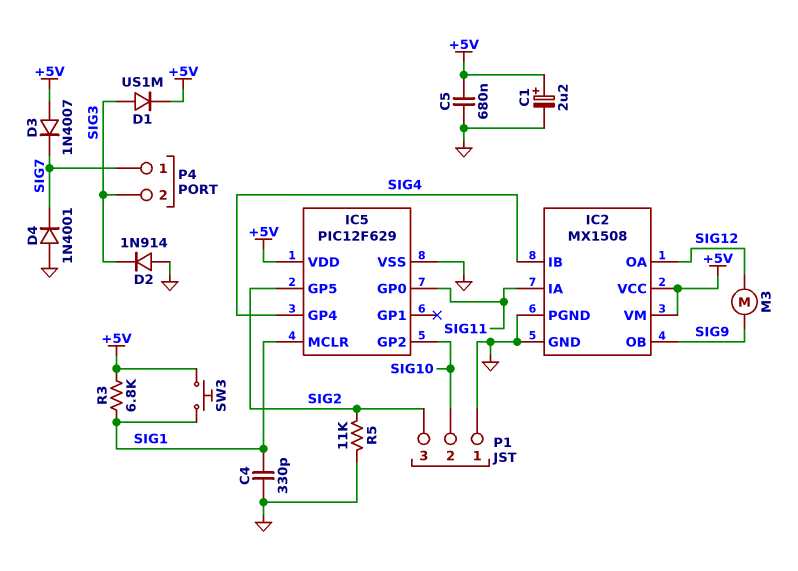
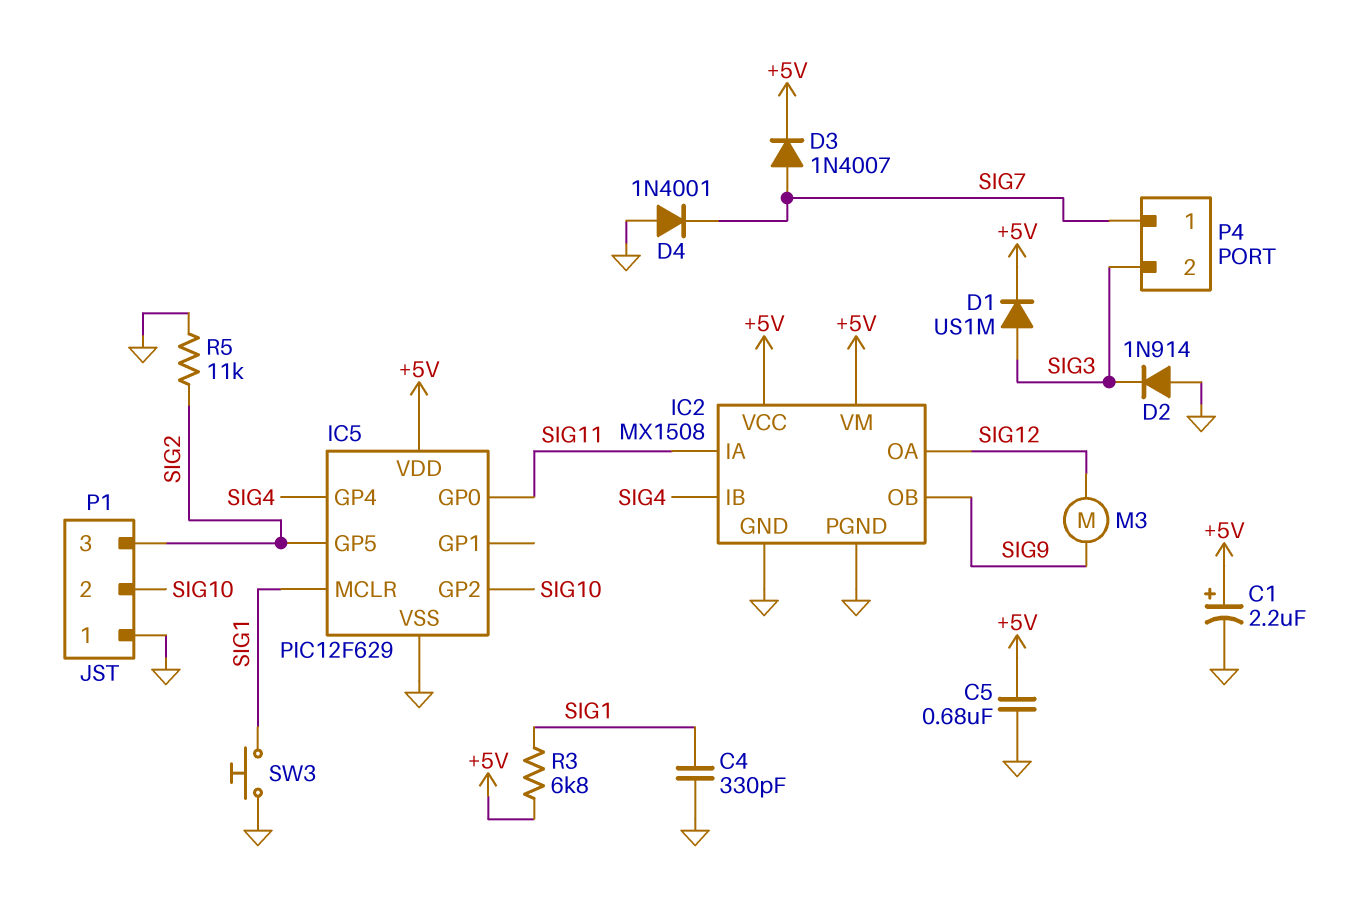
D3: diode 1N4007 (A +5V, K SIG7) -> diode 1N4007 (A SIG7, K +5V)
SW3: button (+5V, SIG1) -> button (GND, SIG1)

